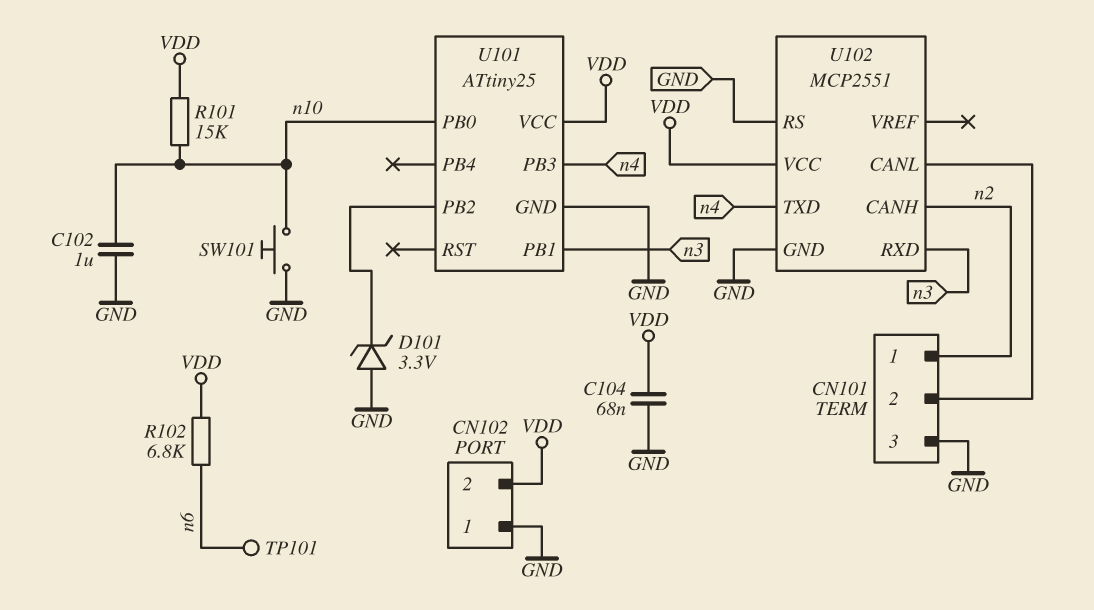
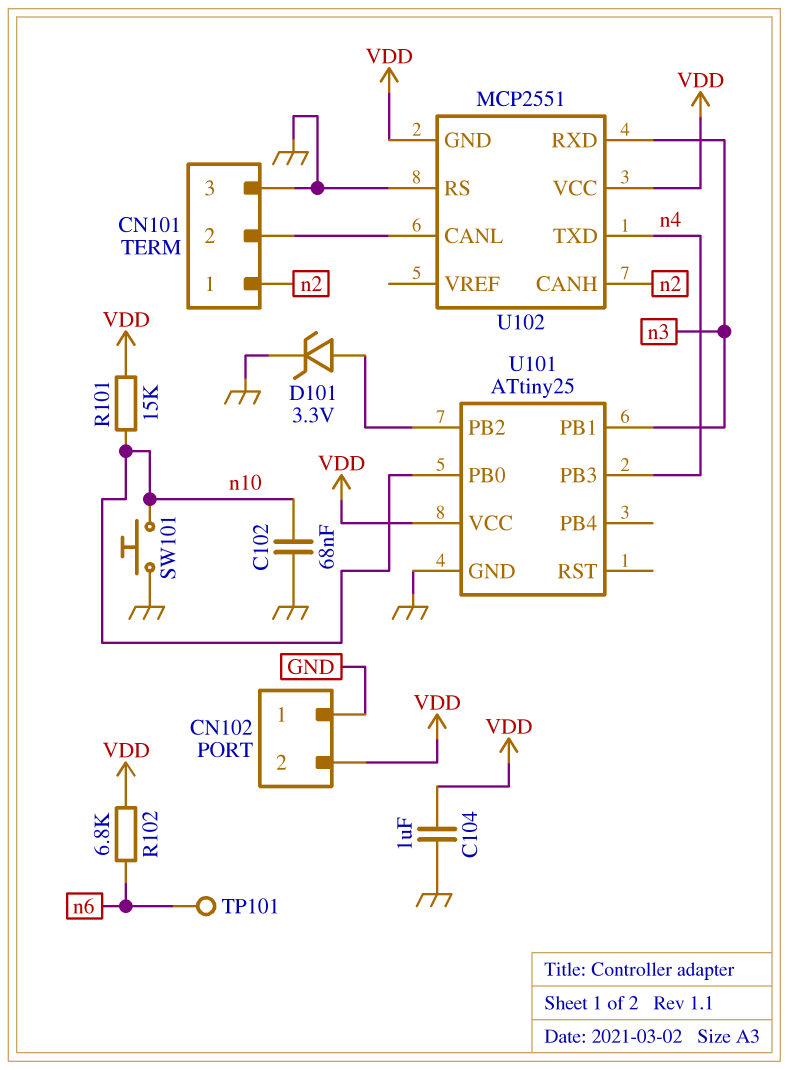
C102: 1uF (GND, n10) -> 68nF (GND, n10)
C104: 68nF (GND, VDD) -> 1uF (GND, VDD)
D101: zener 3.3V (A GND, K U101/PB2) -> zener 3.3V (A U101/PB2, K GND)
U102 pin GND: GND -> VDD

